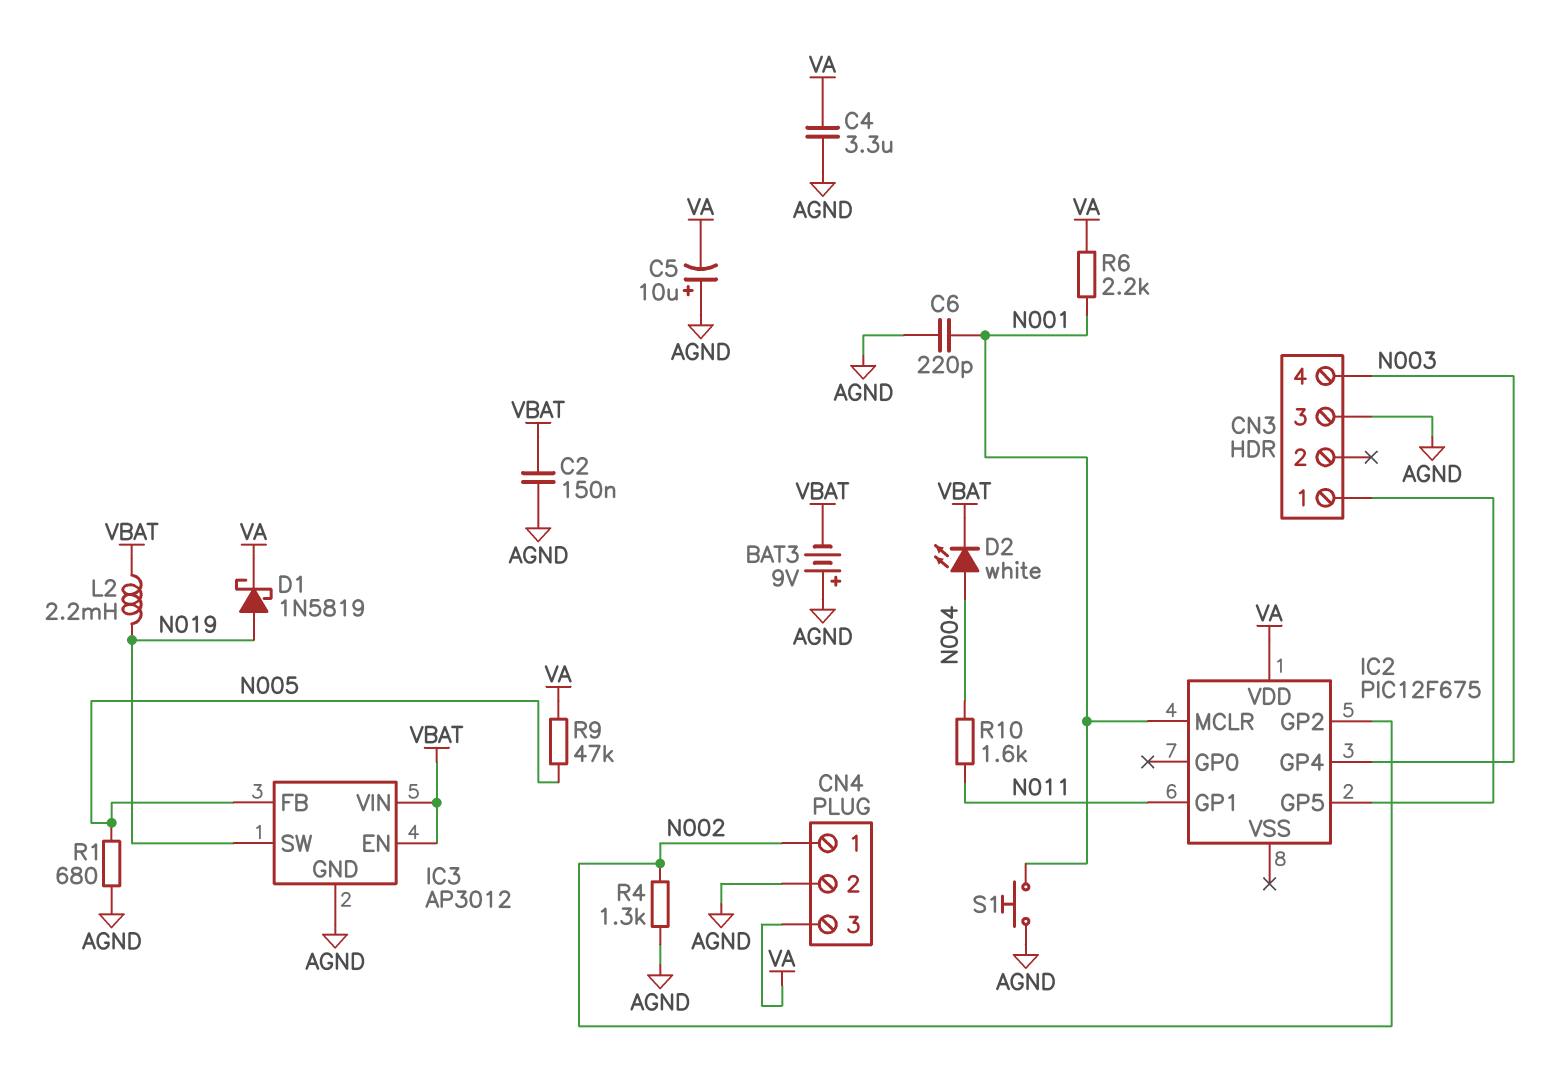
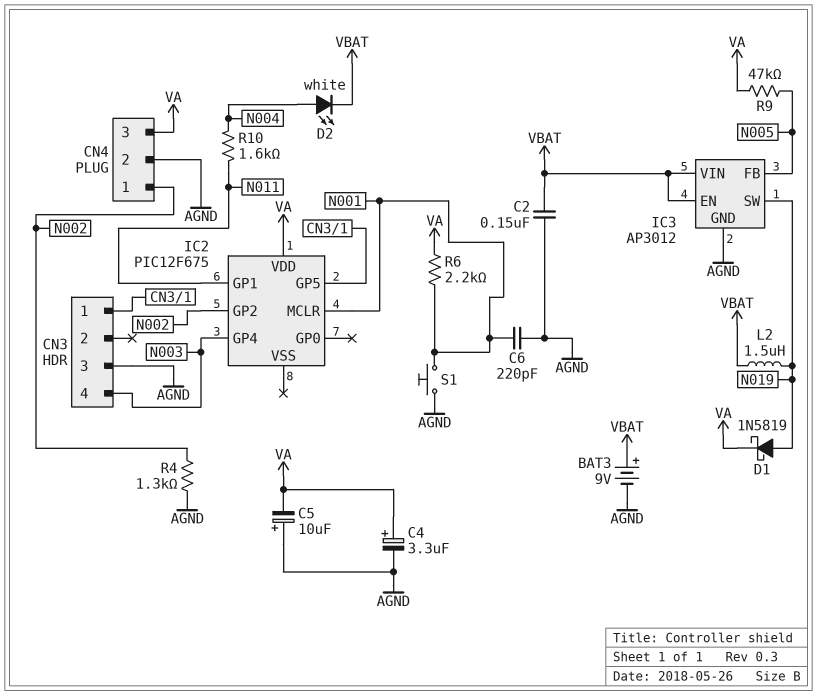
BAT3: 9V (plus AGND, minus VBAT) -> 9V (plus VBAT, minus AGND)
C4: 3.3uF (AGND, VA) -> 3.3uF (plus VA, minus AGND)
L2: 2.2mH (N019, VBAT) -> 1.5uH (N019, VBAT)
R1: 680 (AGND, N005) -> none

